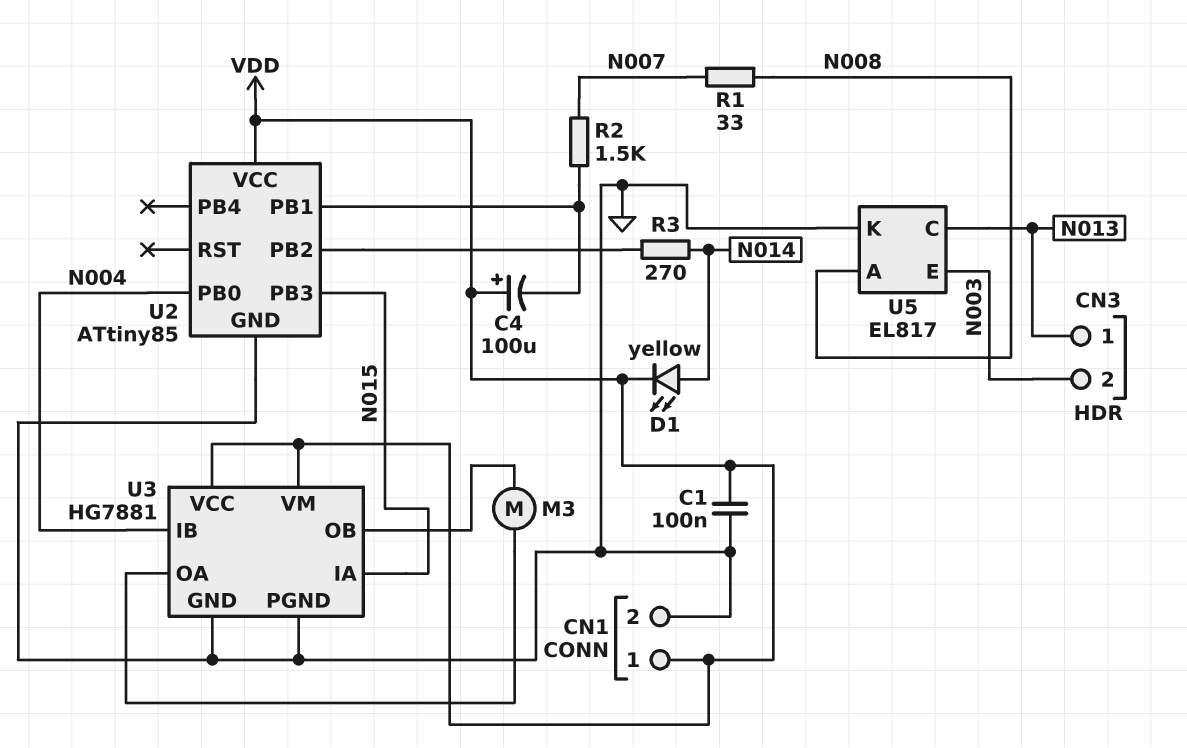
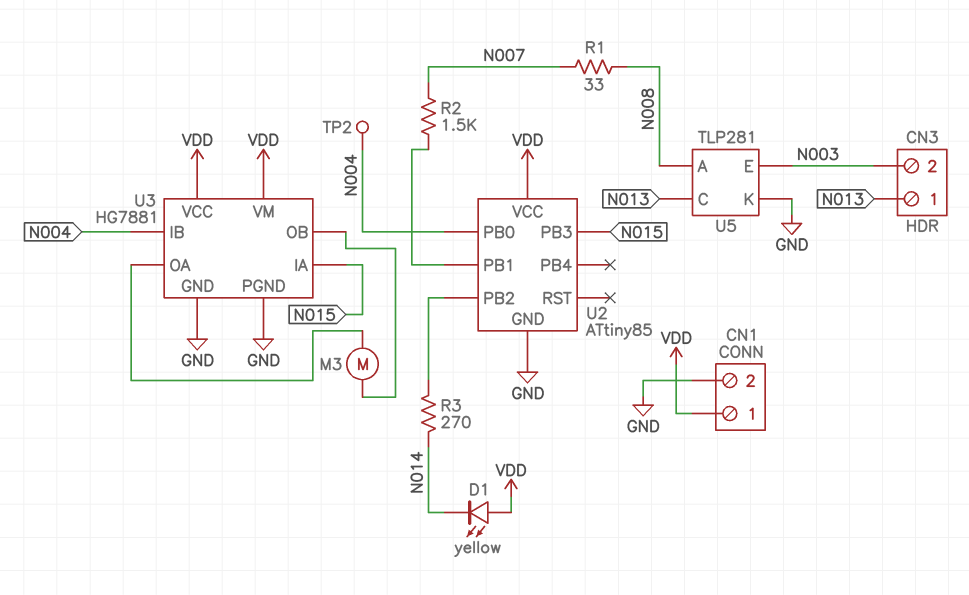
C1: 100nF (GND, VDD) -> none
C4: 100uF (plus VDD, minus U2/PB1) -> none
D1: LED yellow (A N014, K VDD) -> LED yellow (A VDD, K N014)
TP2: none -> test point (N004)
U5: EL817 -> TLP281

